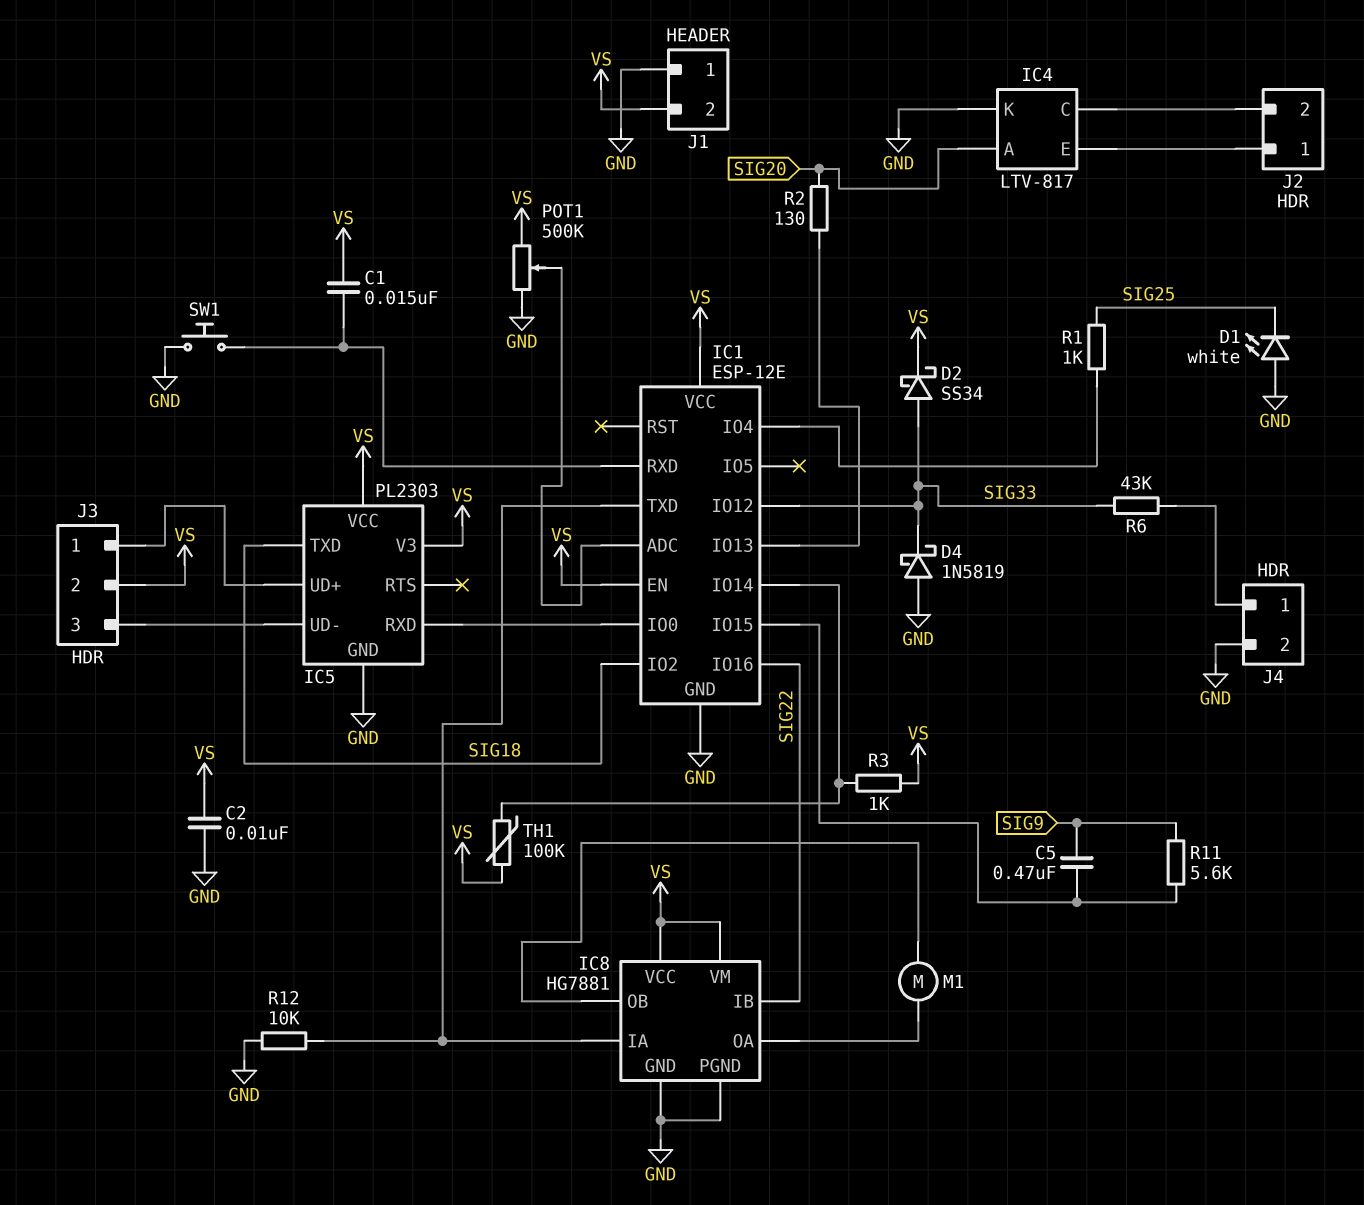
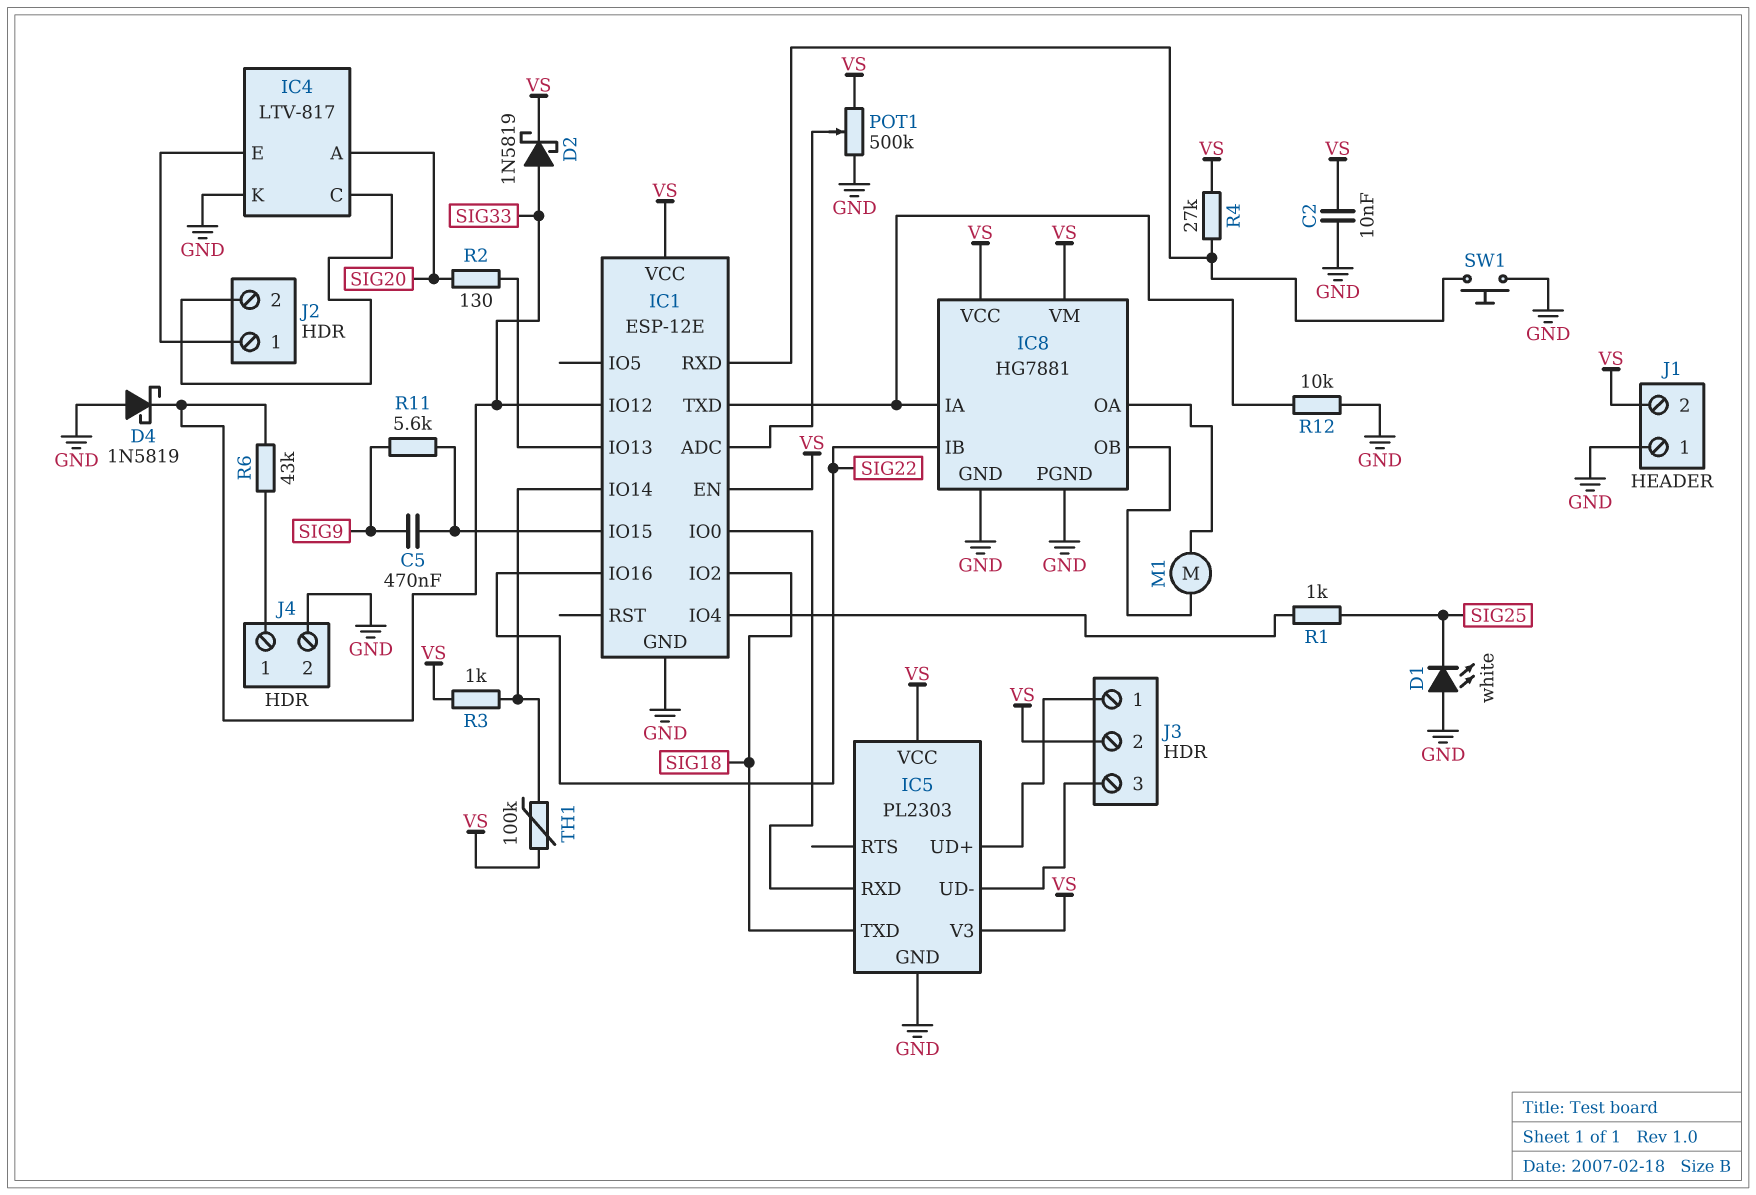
C1: 15nF (IC1/RXD, VS) -> none
D2: schottky SS34 (A SIG33, K VS) -> schottky 1N5819 (A SIG33, K VS)
R4: none -> 27k (IC1/RXD, VS)

